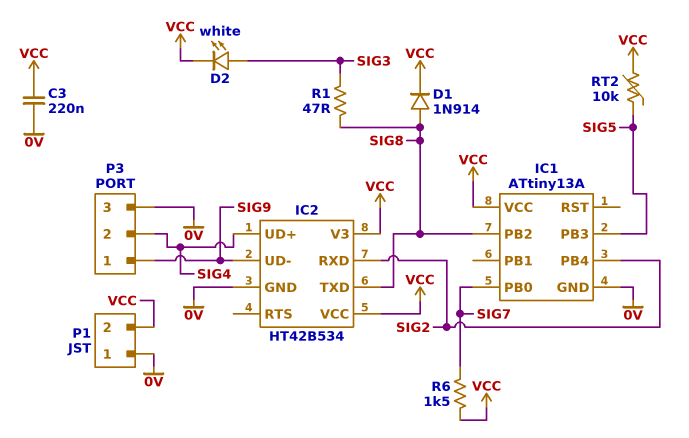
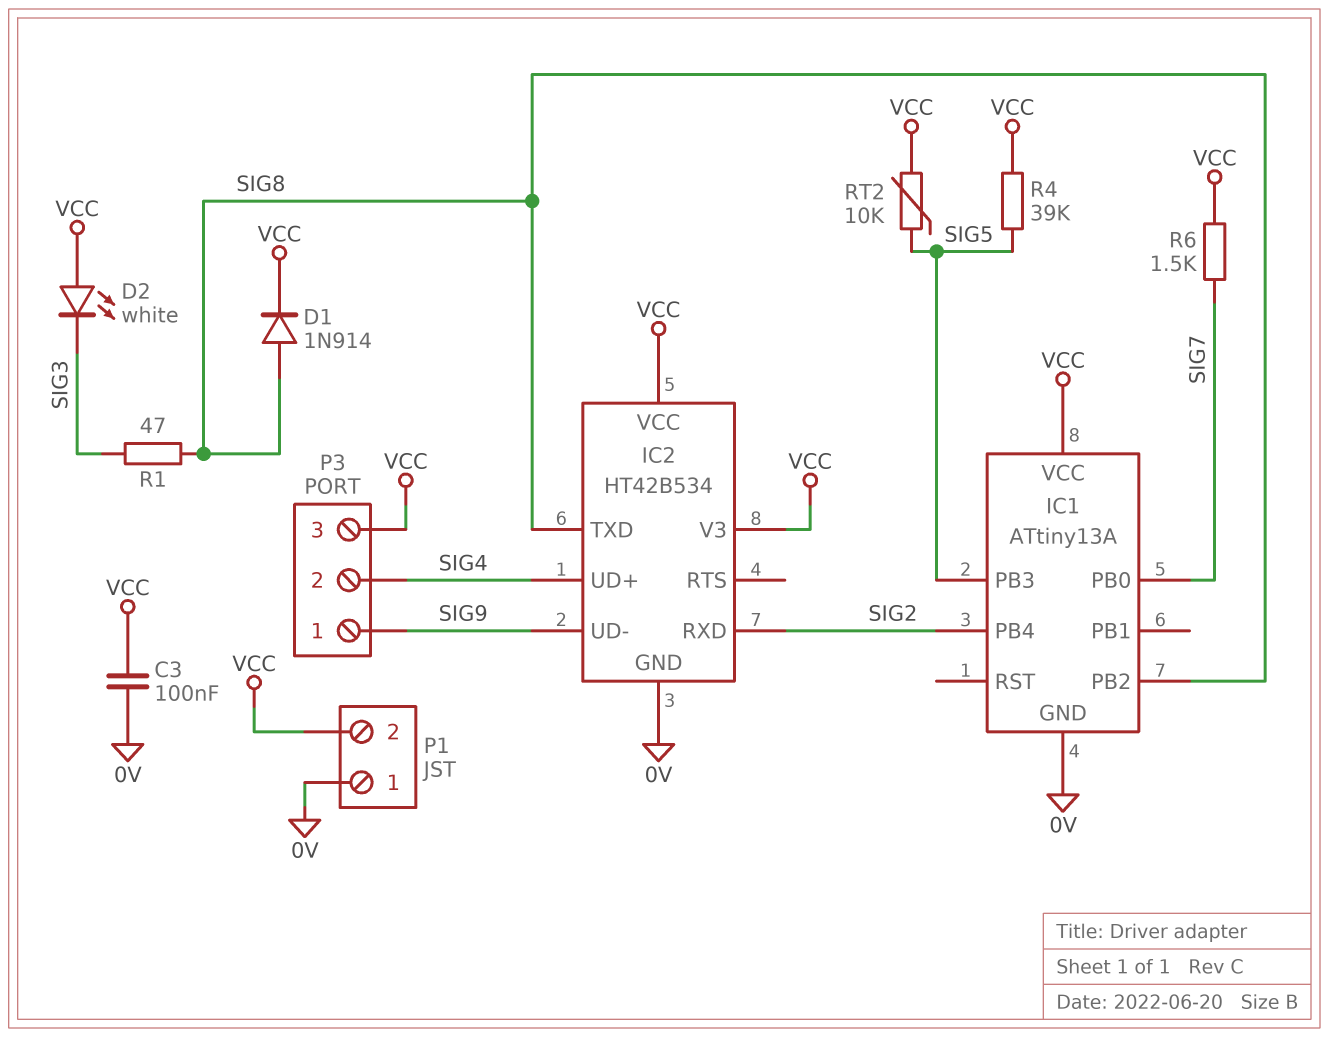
C3: 220nF (0V, VCC) -> 100nF (0V, VCC)
D2: LED white (A SIG3, K VCC) -> LED white (A VCC, K SIG3)
P3 pin 3: 0V -> VCC
R4: none -> 39k (SIG5, VCC)

